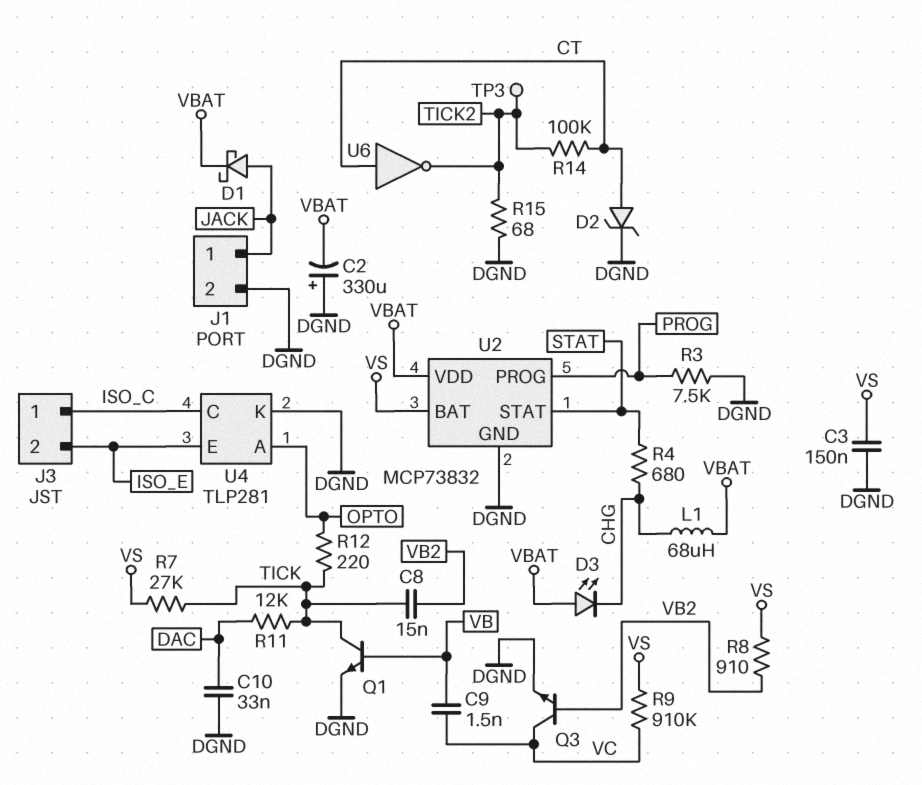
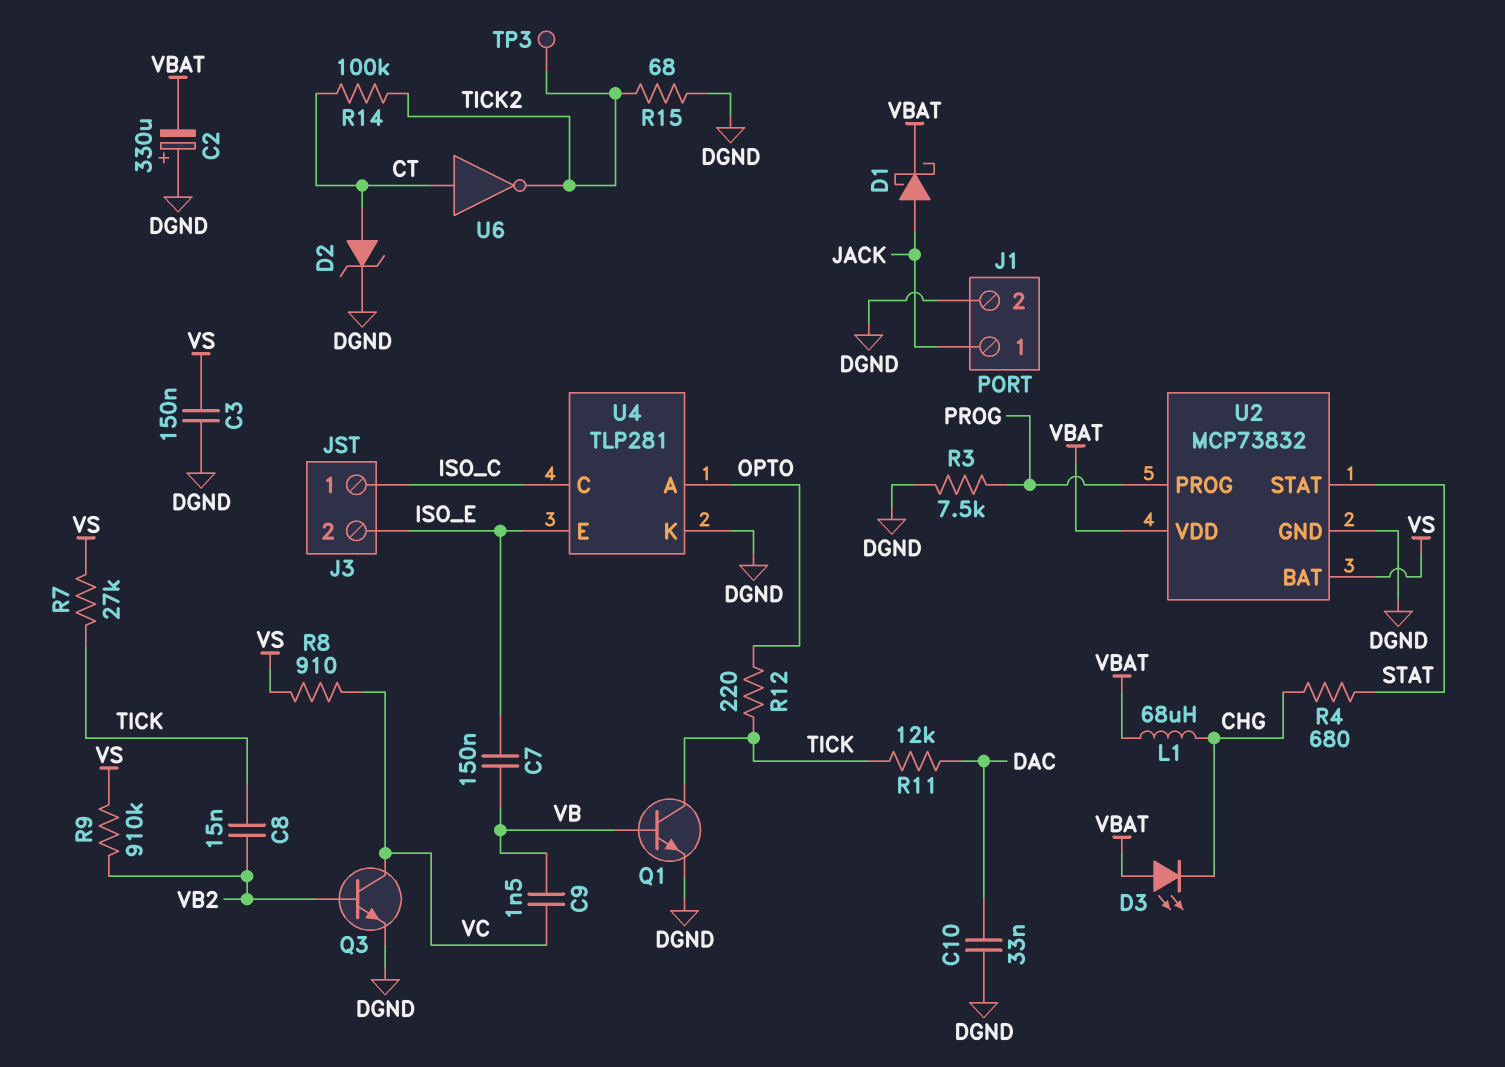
C7: none -> 150nF (ISO_E, VB)
R8: 910 (VB2, VS) -> 910 (VC, VS)
R9: 910k (VC, VS) -> 910k (VB2, VS)

